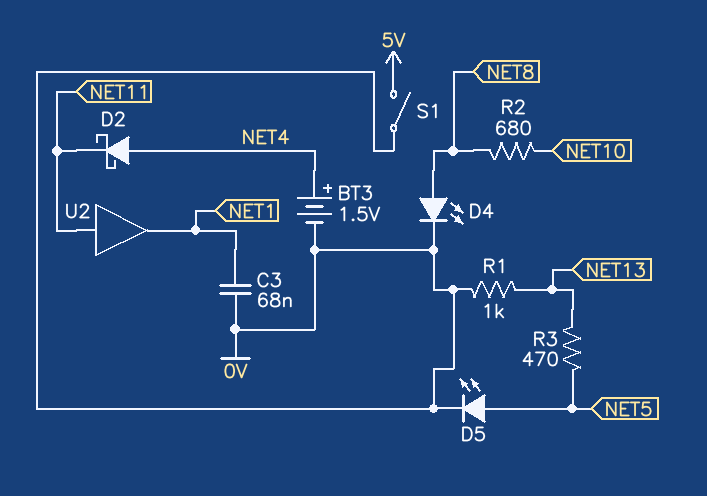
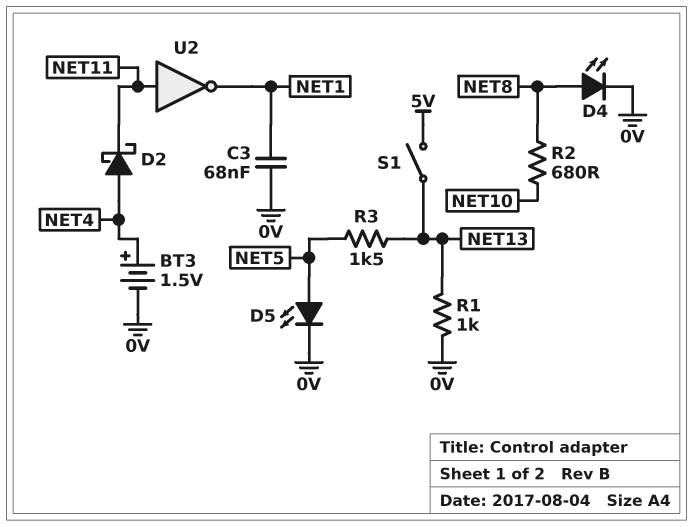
R3: 470 (NET5, NET13) -> 1.5k (NET5, NET13)
S1: switch (0V, 5V) -> switch (5V, NET13)
U2: buffer (in NET11, out NET1) -> NOT (in NET11, out NET1)

